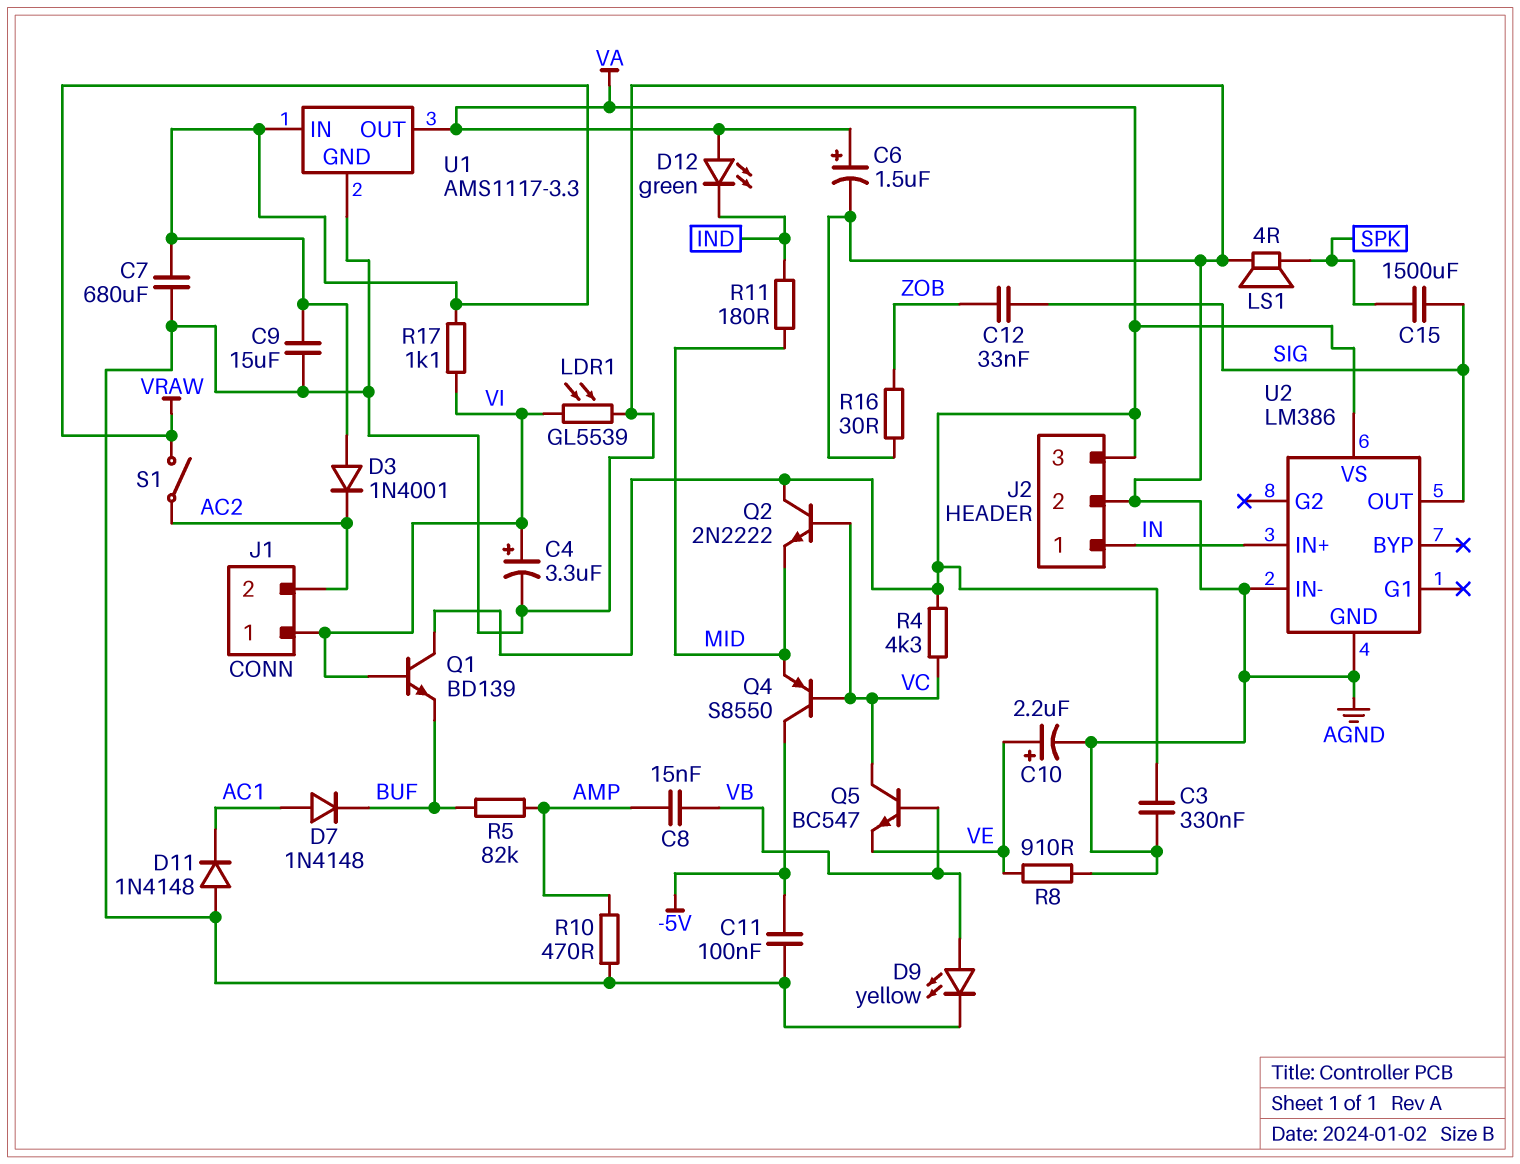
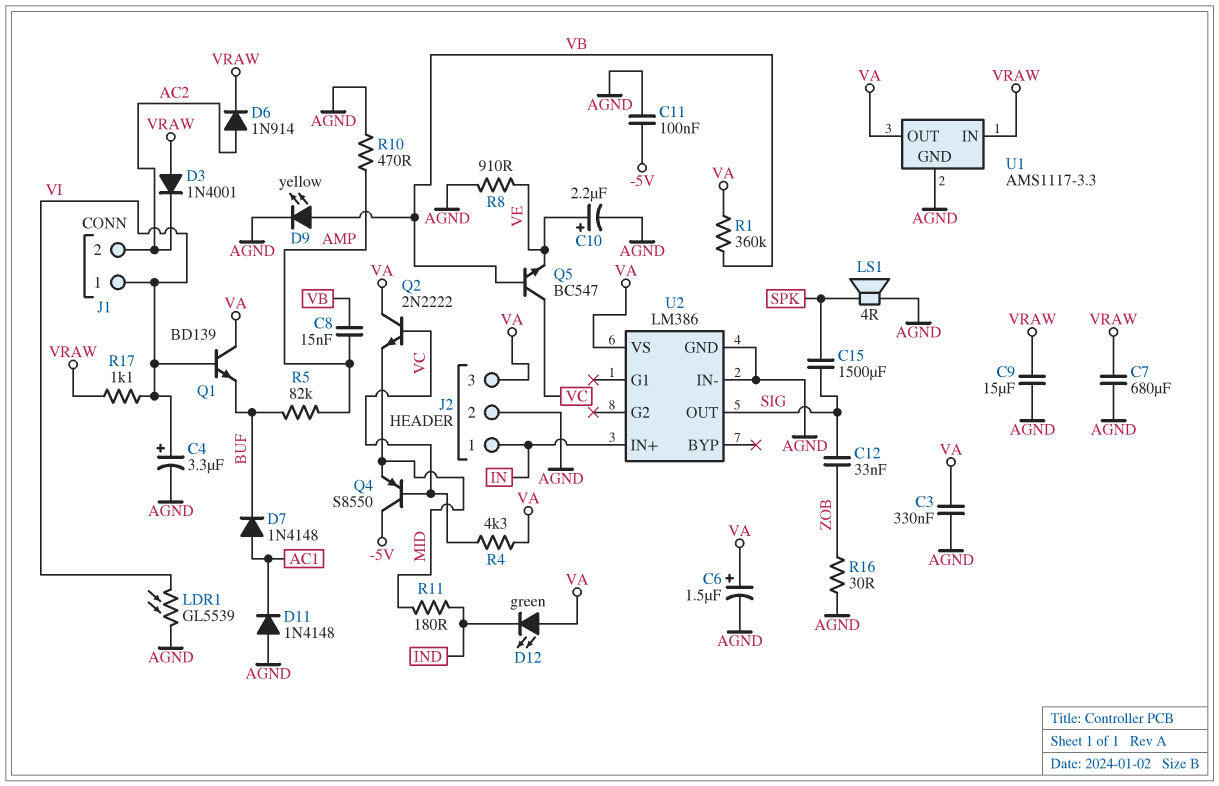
D6: none -> diode 1N914 (A AC2, K VRAW)
R1: none -> 360k (VA, VB)
S1: switch (AC2, VRAW) -> none

